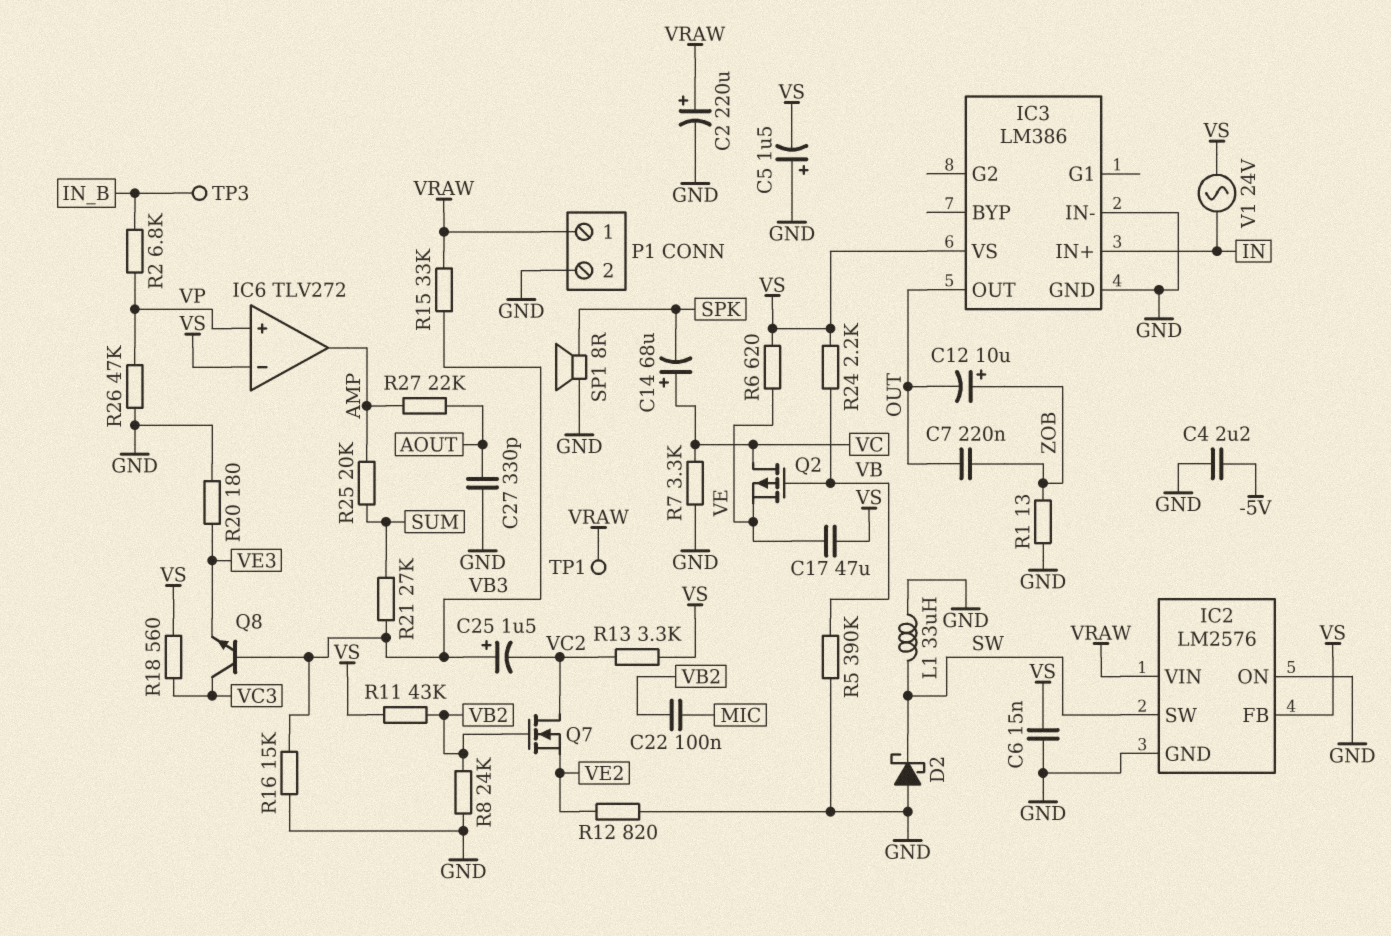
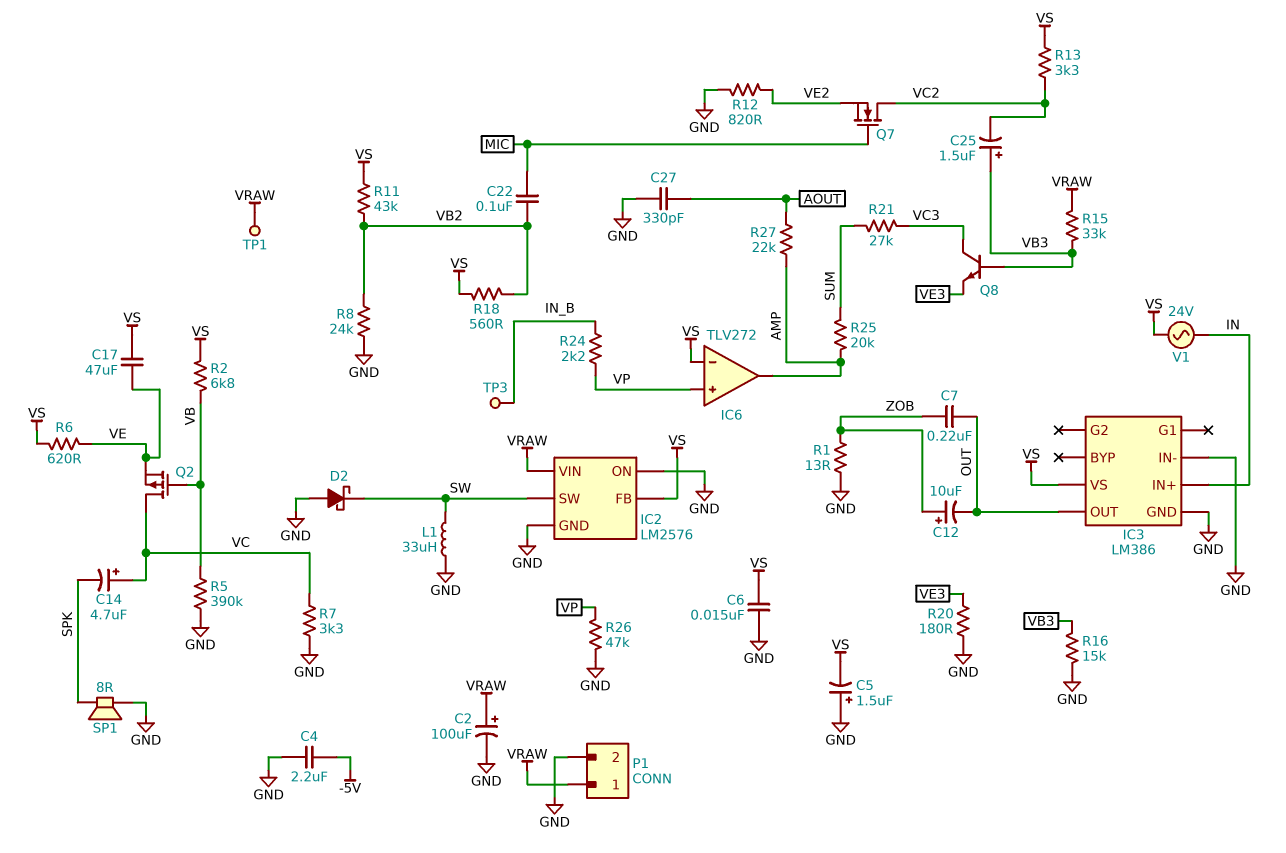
C2: 220uF (plus VRAW, minus GND) -> 100uF (plus VRAW, minus GND)
C14: 68uF (plus VC, minus SPK) -> 4.7uF (plus VC, minus SPK)
Q7: NMOS (G VB2, D VC2, S VE2) -> NMOS (G MIC, D VC2, S VE2)
R2: 6.8k (IN_B, VP) -> 6.8k (VB, VS)
R18: 560 (VC3, VS) -> 560 (VB2, VS)
R21: 27k (SUM, VB3) -> 27k (SUM, VC3)
R24: 2.2k (VB, VS) -> 2.2k (IN_B, VP)

